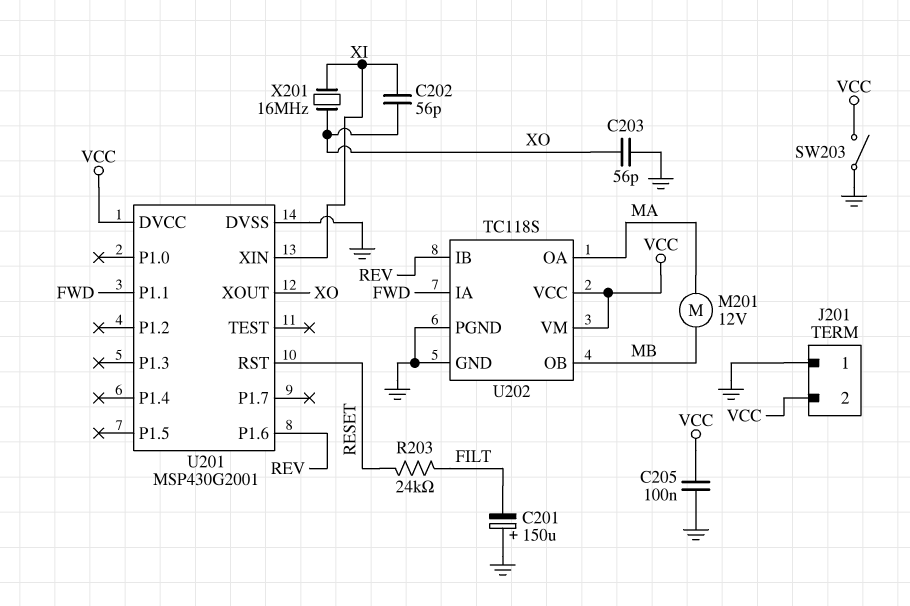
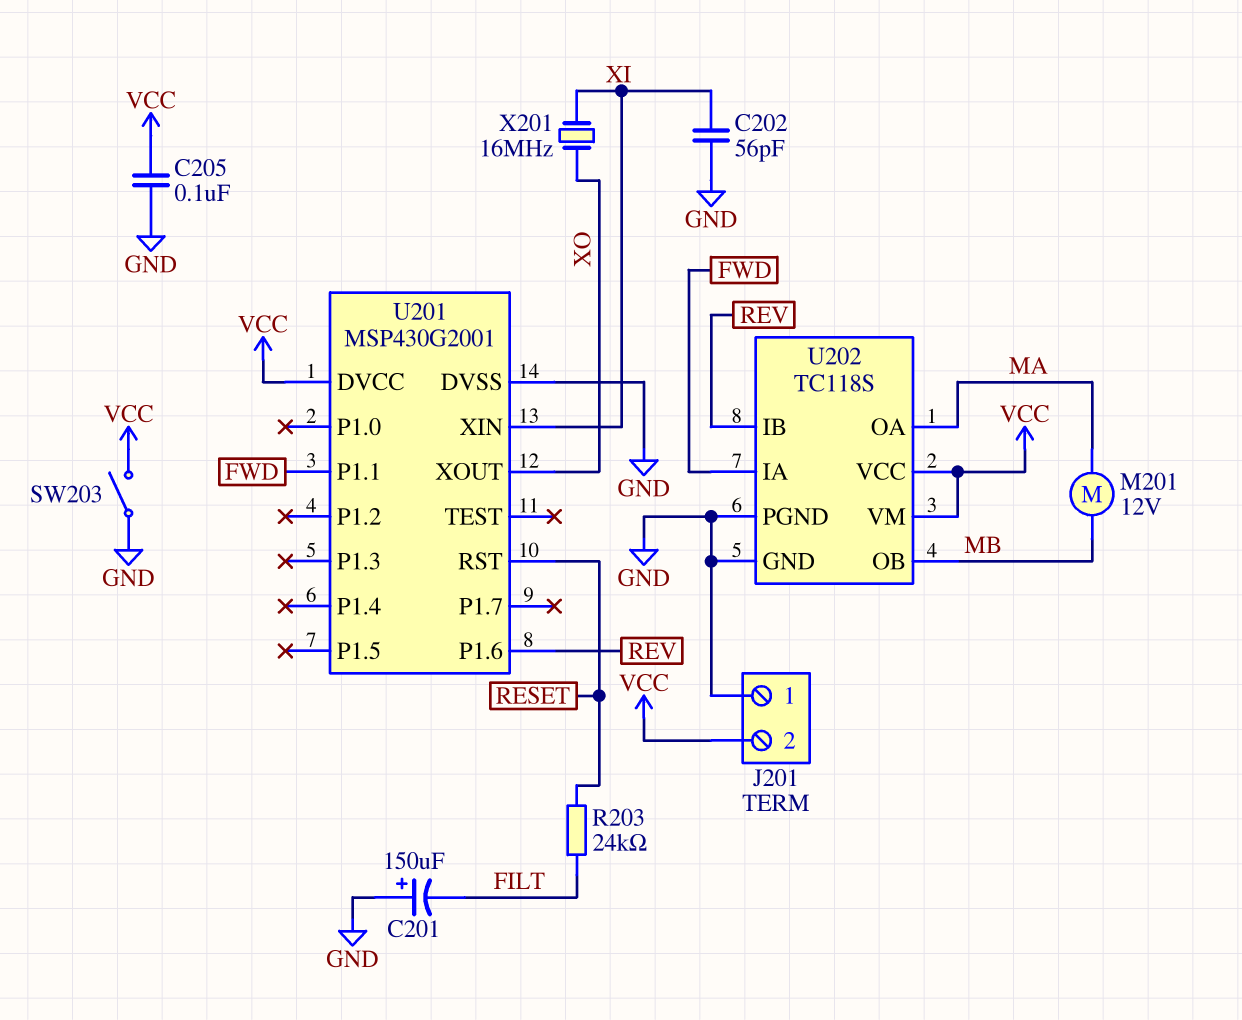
C202: 56pF (XI, XO) -> 56pF (GND, XI)
C203: 56pF (GND, XO) -> none

